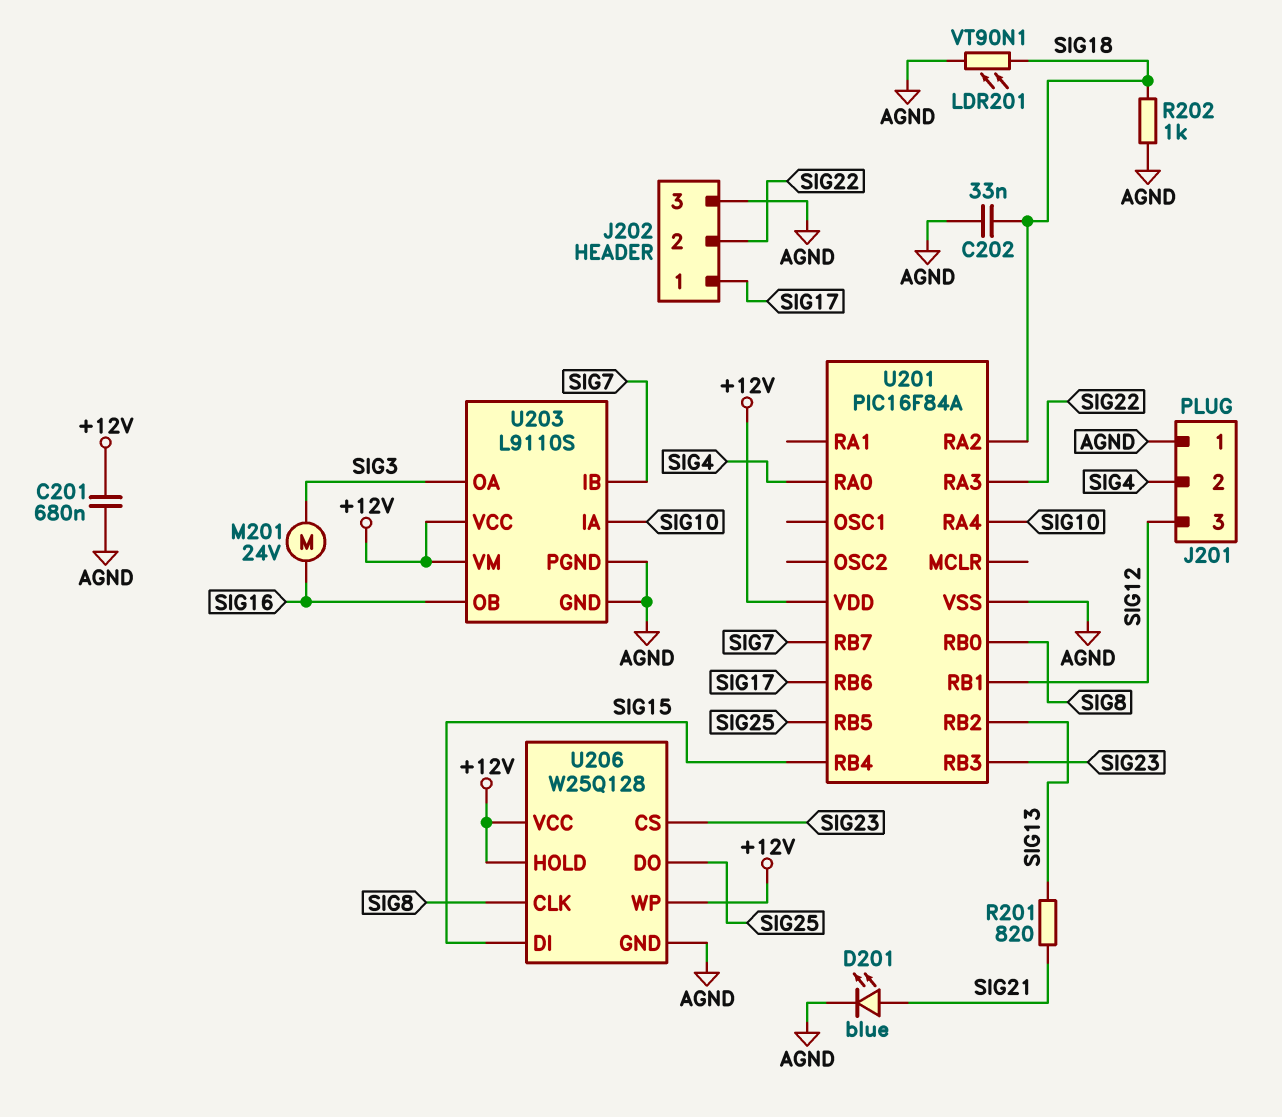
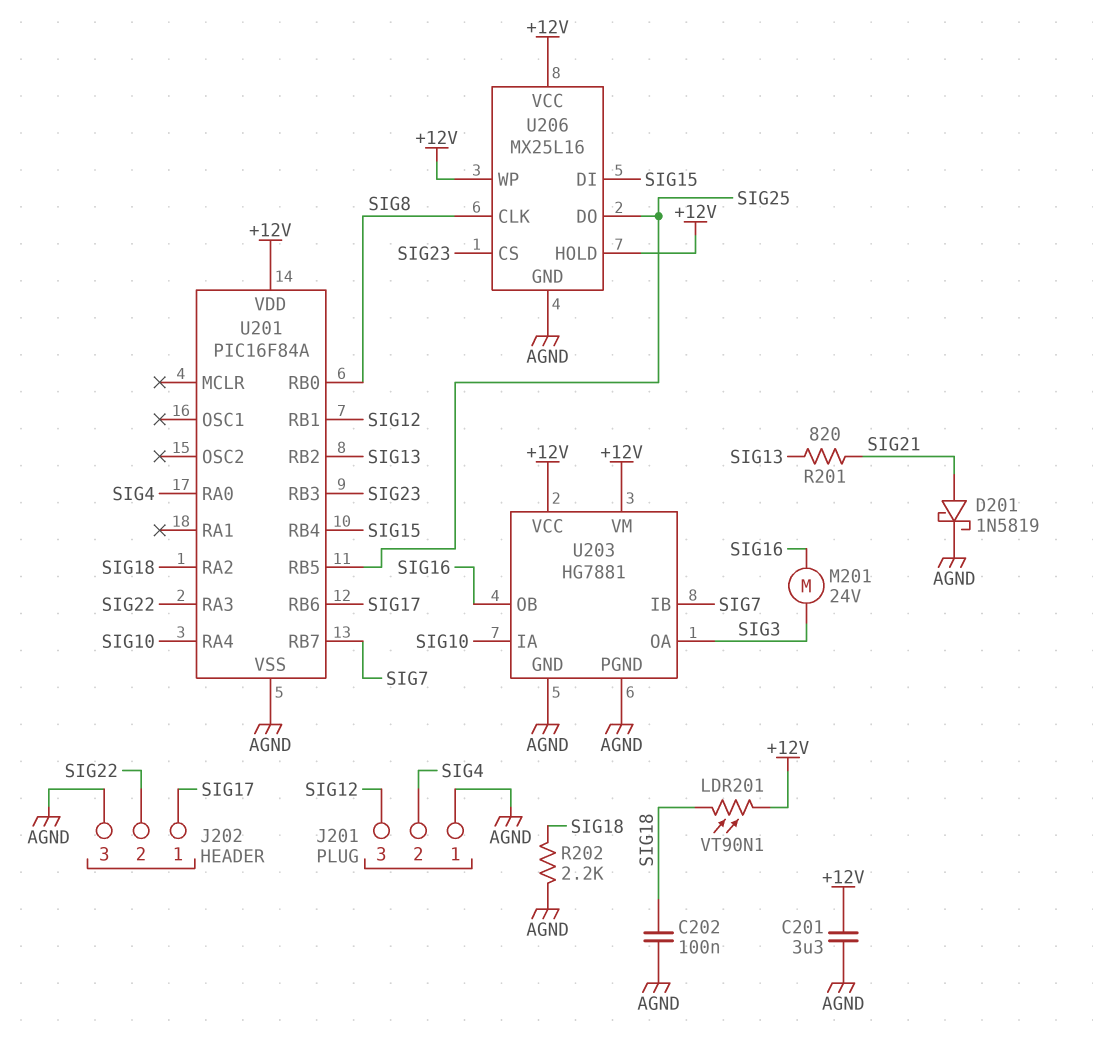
C201: 680nF (+12V, AGND) -> 3.3uF (+12V, AGND)
C202: 33nF (AGND, SIG18) -> 100nF (AGND, SIG18)
D201: LED blue (A SIG21, K AGND) -> schottky 1N5819 (A SIG21, K AGND)
LDR201: VT90N1 (AGND, SIG18) -> VT90N1 (+12V, SIG18)
R202: 1k (AGND, SIG18) -> 2.2k (AGND, SIG18)
U203: L9110S -> HG7881
U206: W25Q128 -> MX25L16

